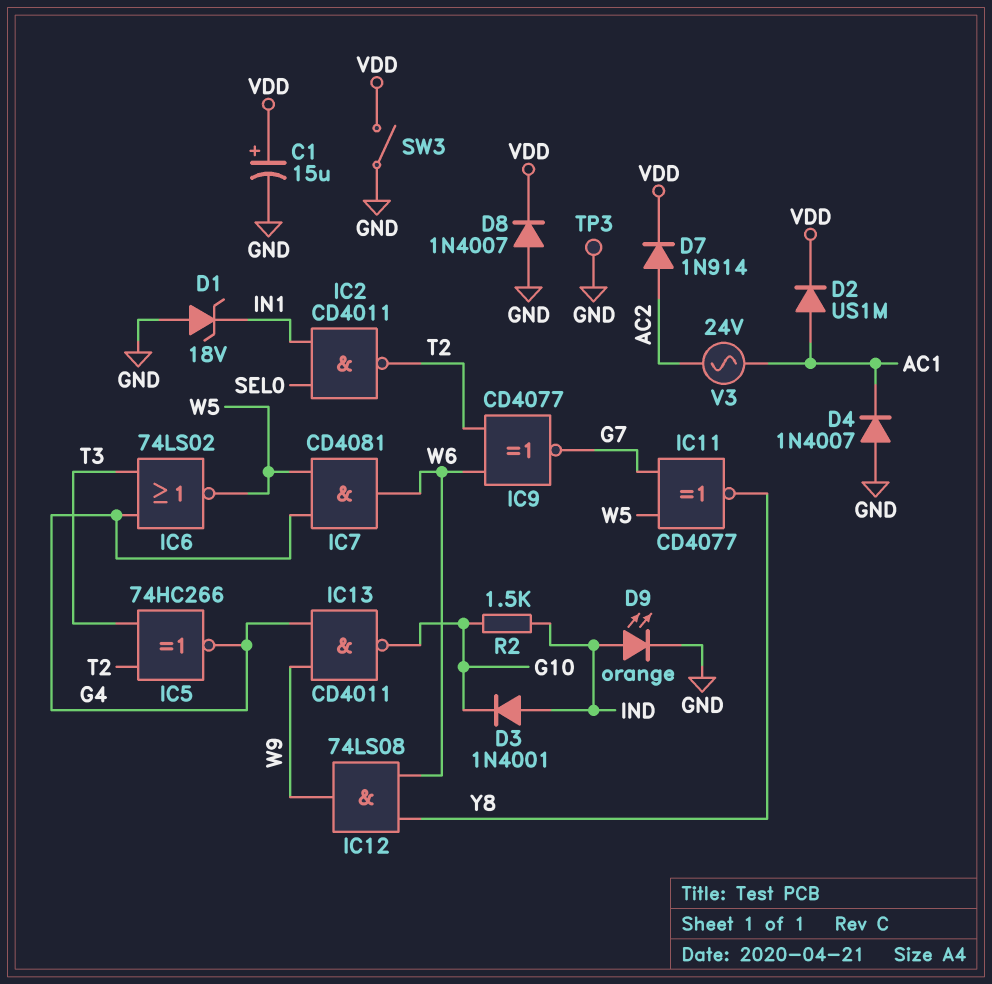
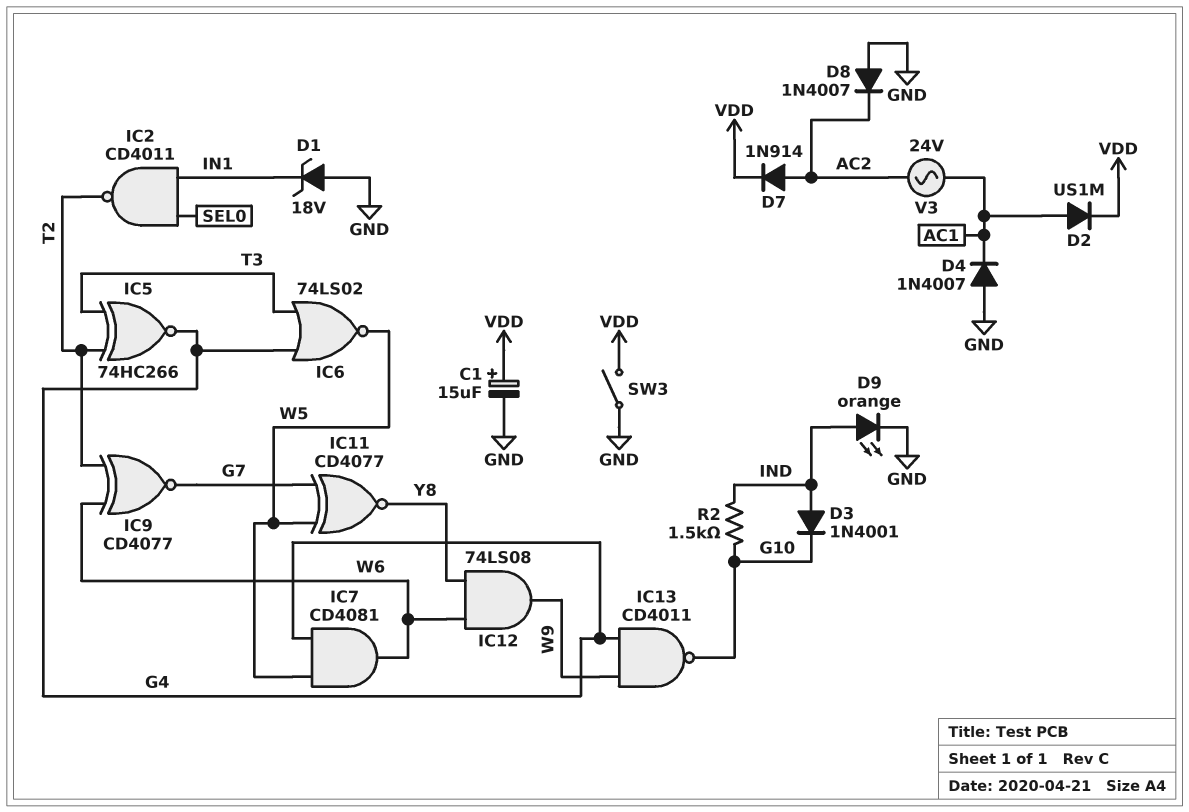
D8: diode 1N4007 (A GND, K VDD) -> diode 1N4007 (A GND, K AC2)
TP3: test point (GND) -> none

